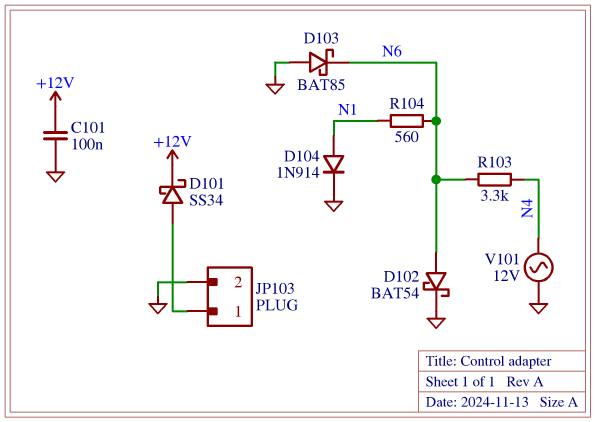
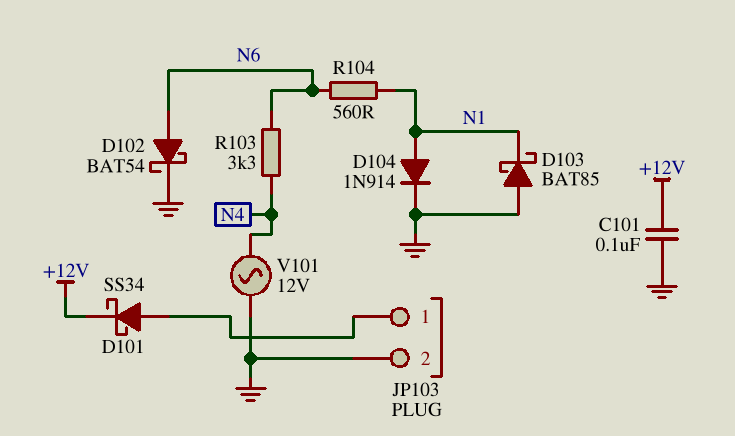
D103: schottky BAT85 (A GND, K N6) -> schottky BAT85 (A GND, K N1)

